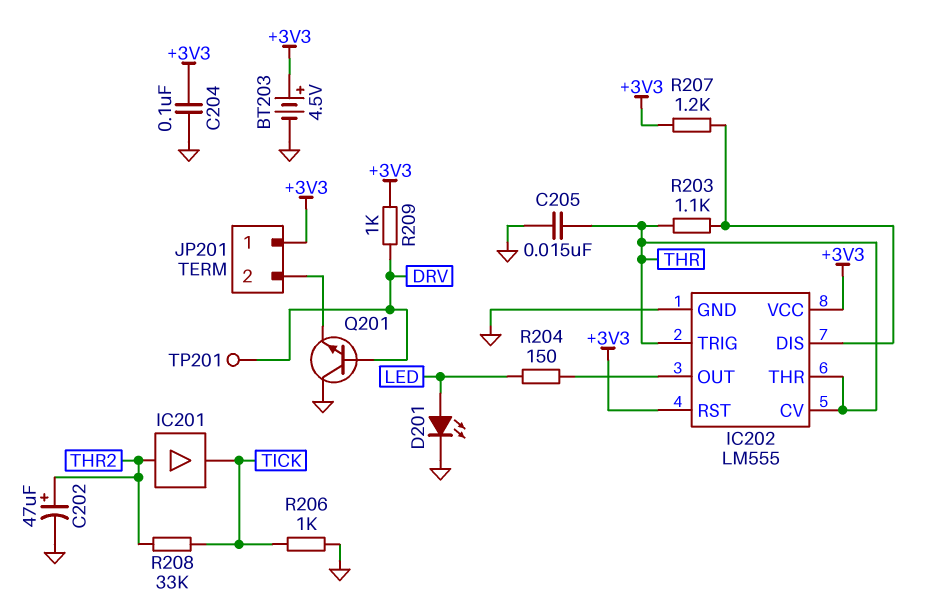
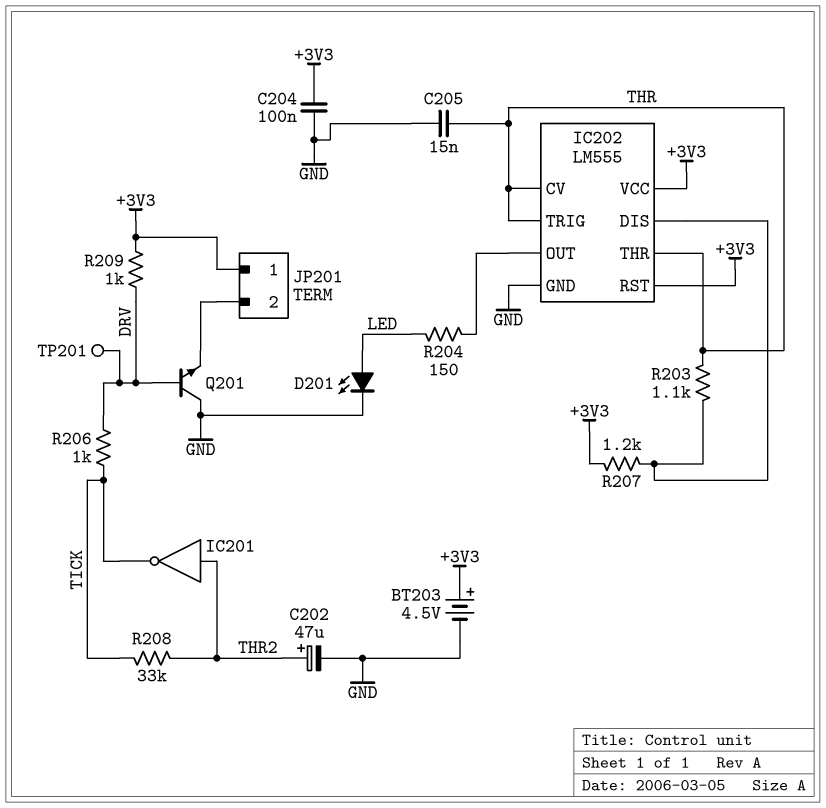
IC201: buffer (in THR2, out TICK) -> NOT (in THR2, out TICK)
R206: 1k (GND, TICK) -> 1k (DRV, TICK)

